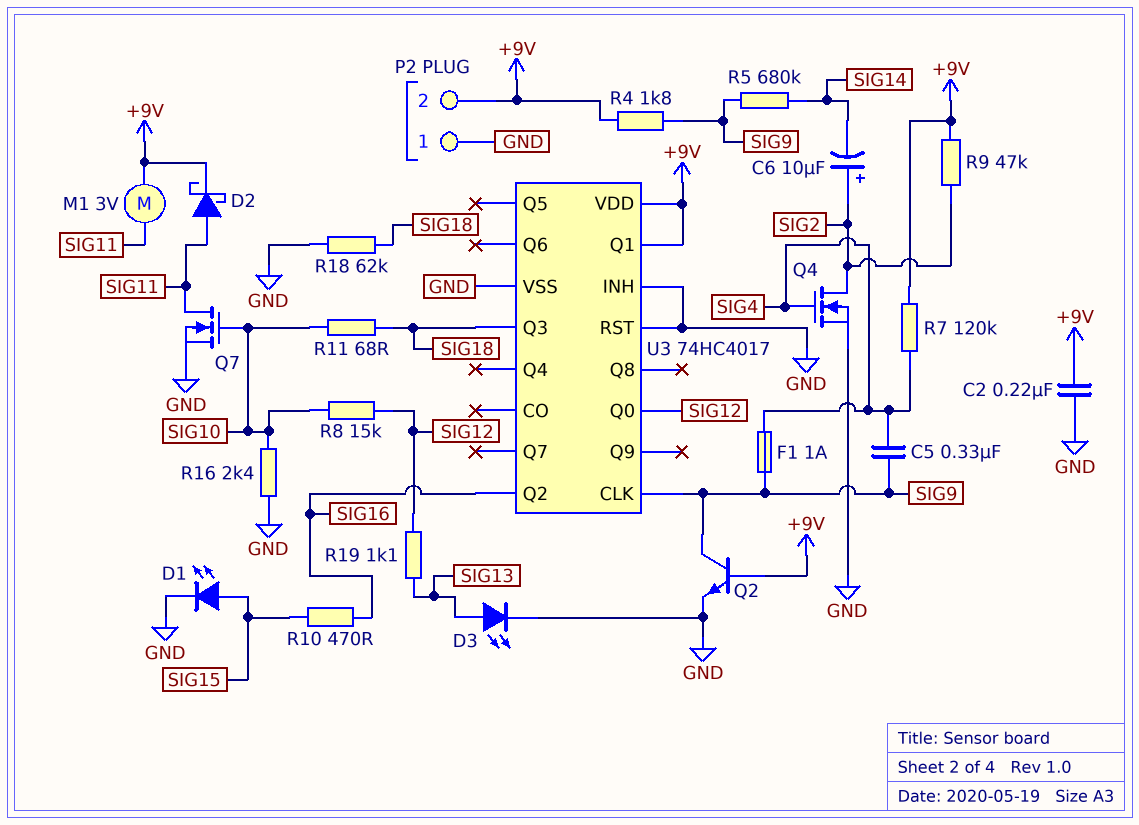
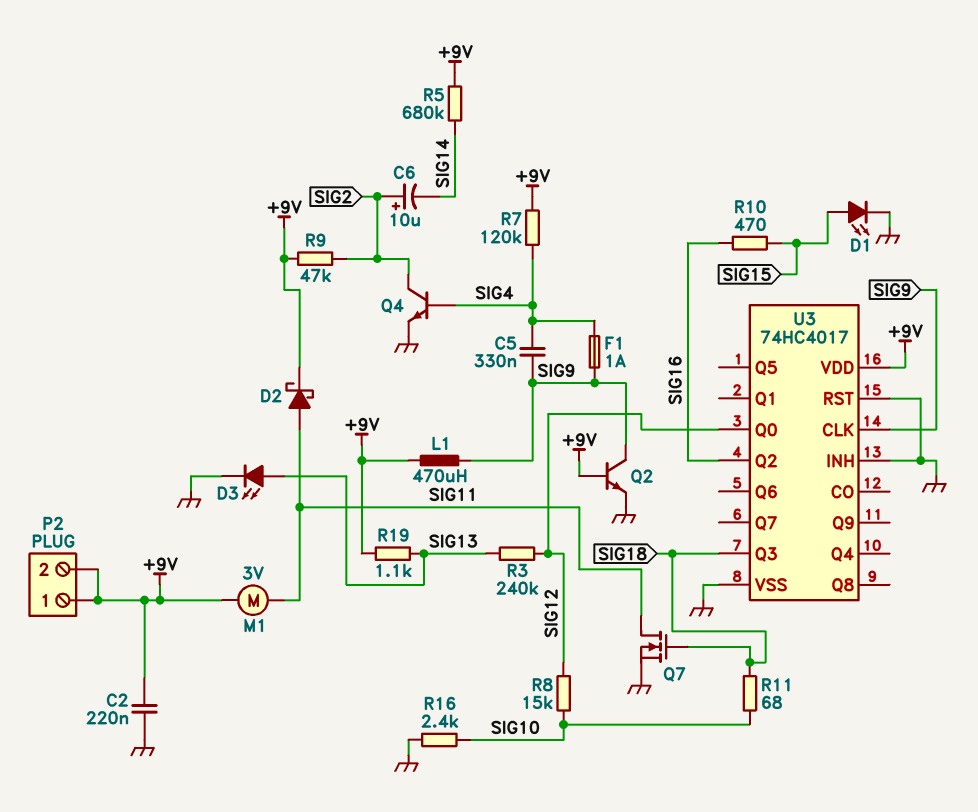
L1: none -> 470uH (+9V, SIG9)
P2 pin 1: GND -> +9V
Q4: NMOS (G SIG4, D SIG2, S GND) -> NPN (B SIG4, C SIG2, E GND)
Q7: NMOS (G SIG10, D SIG11, S GND) -> NMOS (G SIG18, D SIG11, S GND)
R3: none -> 240k (SIG12, SIG13)
R4: 1.8k (+9V, SIG9) -> none
R5: 680k (SIG9, SIG14) -> 680k (+9V, SIG14)
R18: 62k (GND, SIG18) -> none
R19: 1.1k (SIG12, SIG13) -> 1.1k (+9V, SIG13)
U3 pin Q1: +9V -> none

